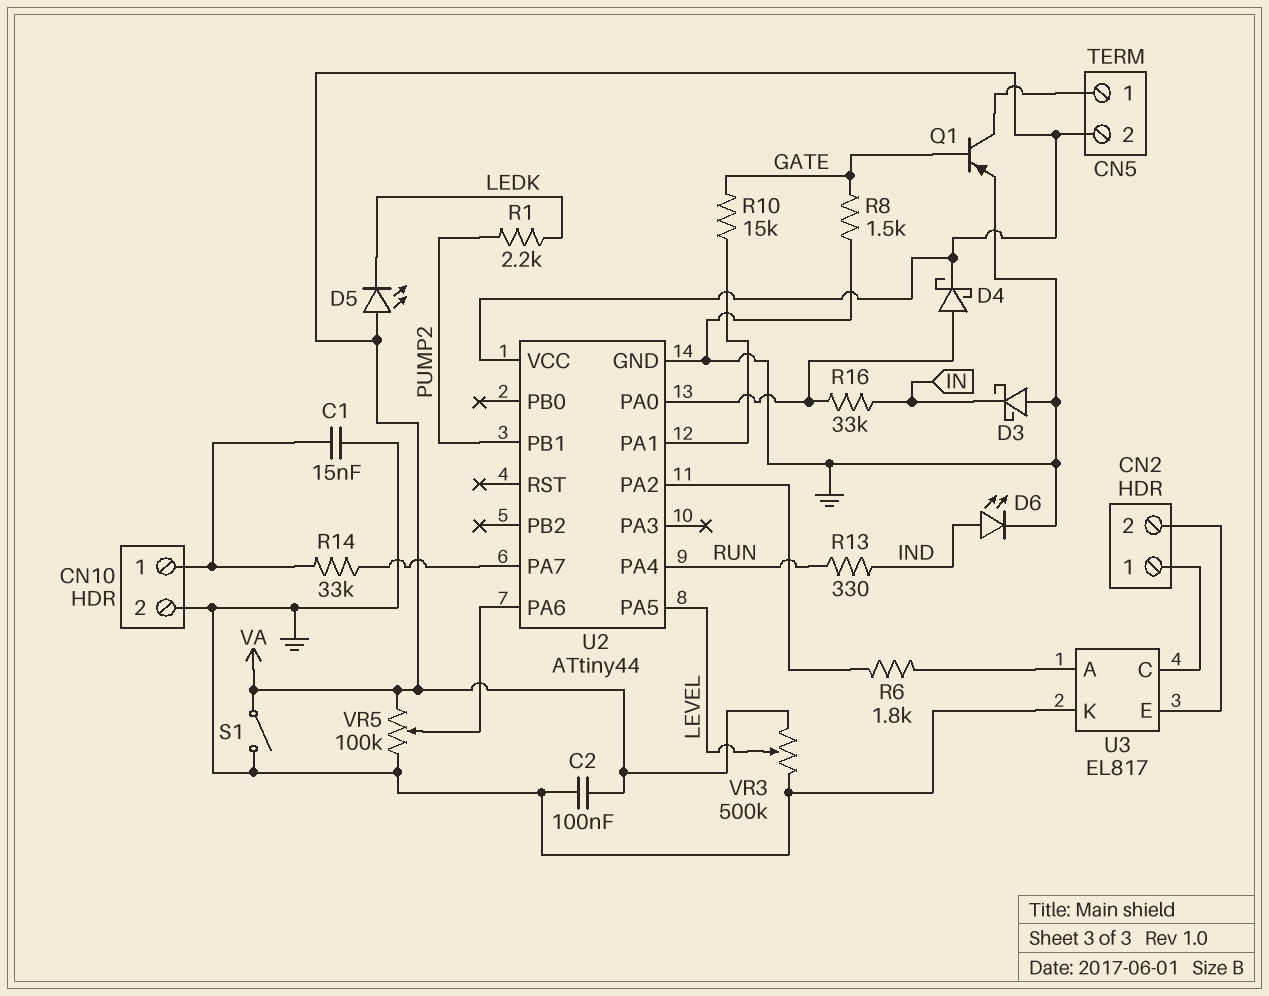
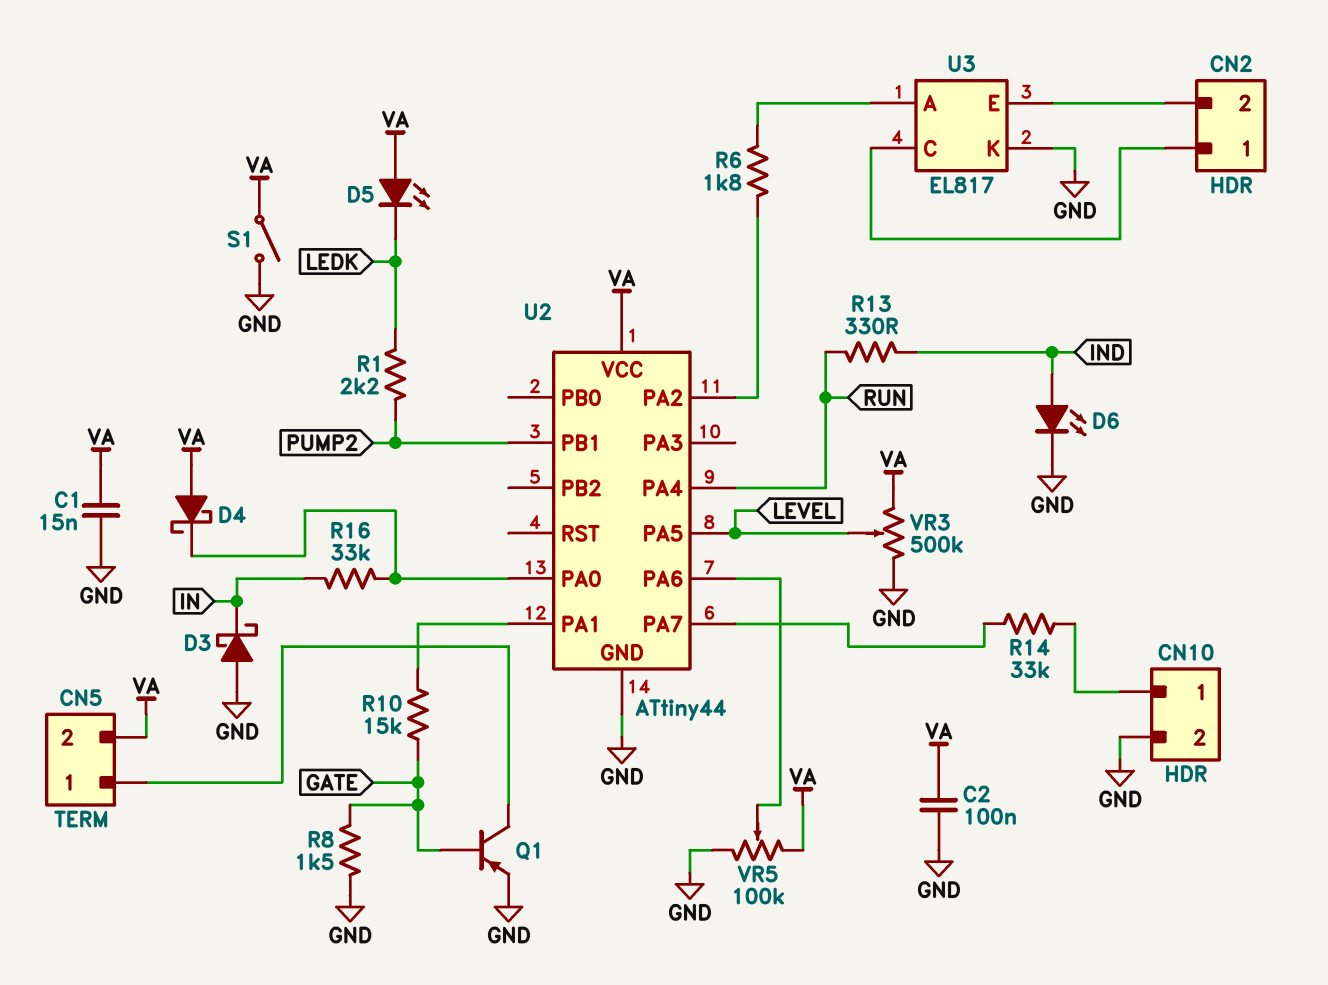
C1: 15nF (CN10/1, GND) -> 15nF (GND, VA)
D4: schottky (A U2/PA0, K VA) -> schottky (A VA, K U2/PA0)

